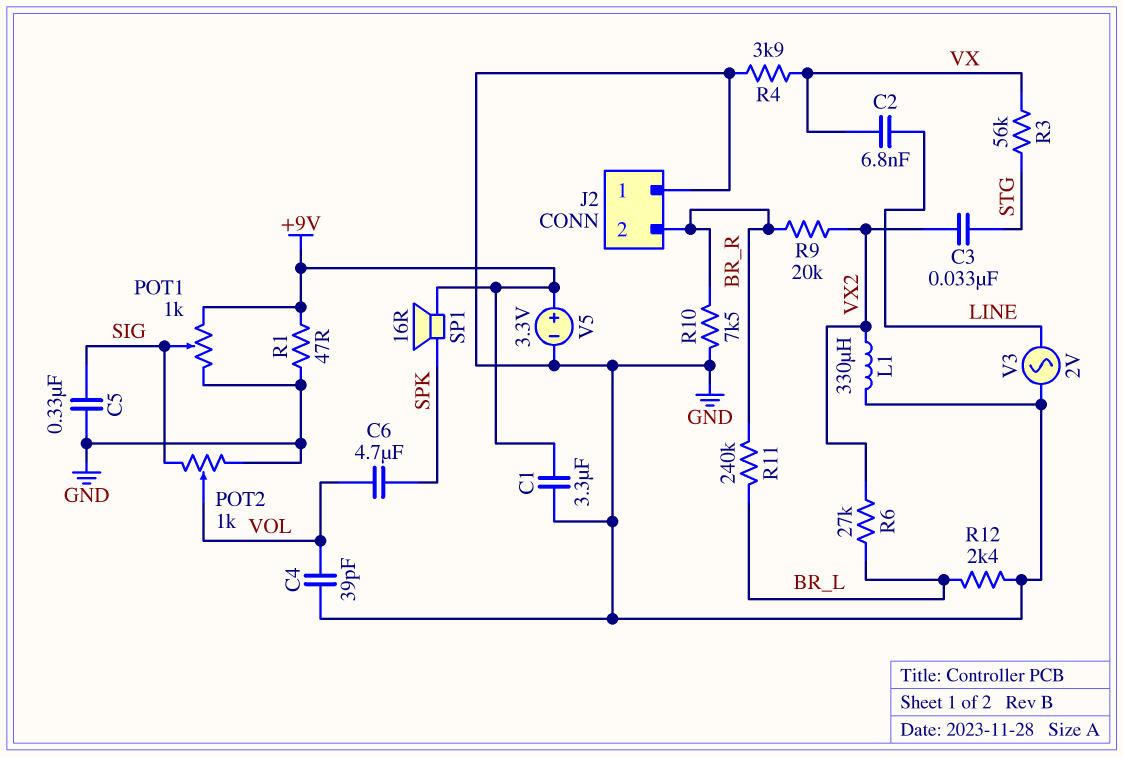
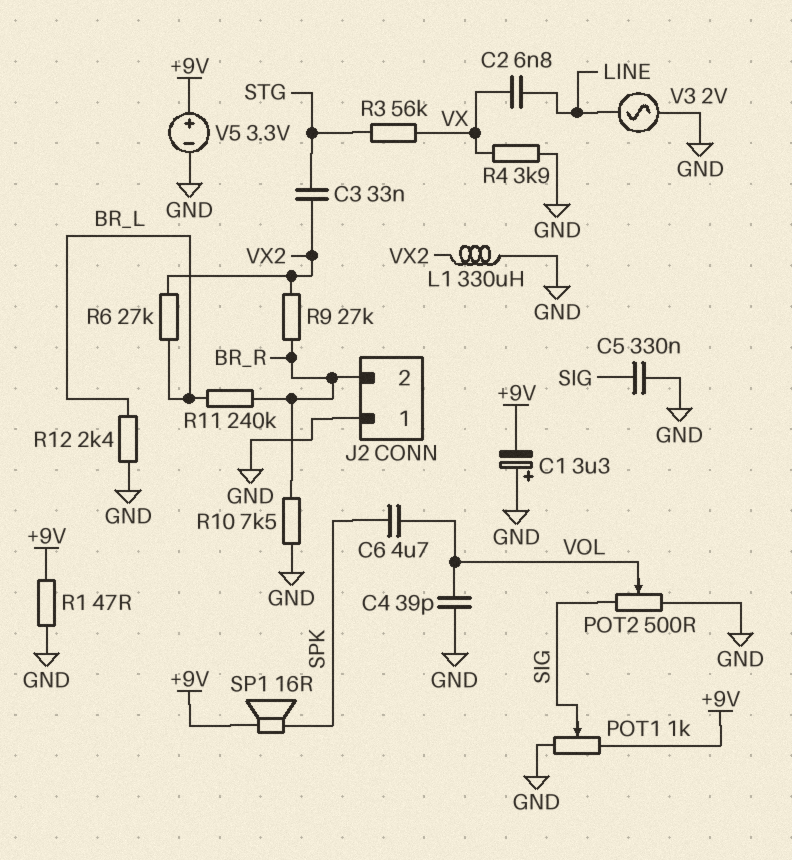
C1: 3.3uF (+9V, GND) -> 3.3uF (plus GND, minus +9V)
POT2: 1k (GND, SIG, wiper VOL) -> 500 (GND, SIG, wiper VOL)
R9: 20k (BR_R, VX2) -> 27k (BR_R, VX2)

